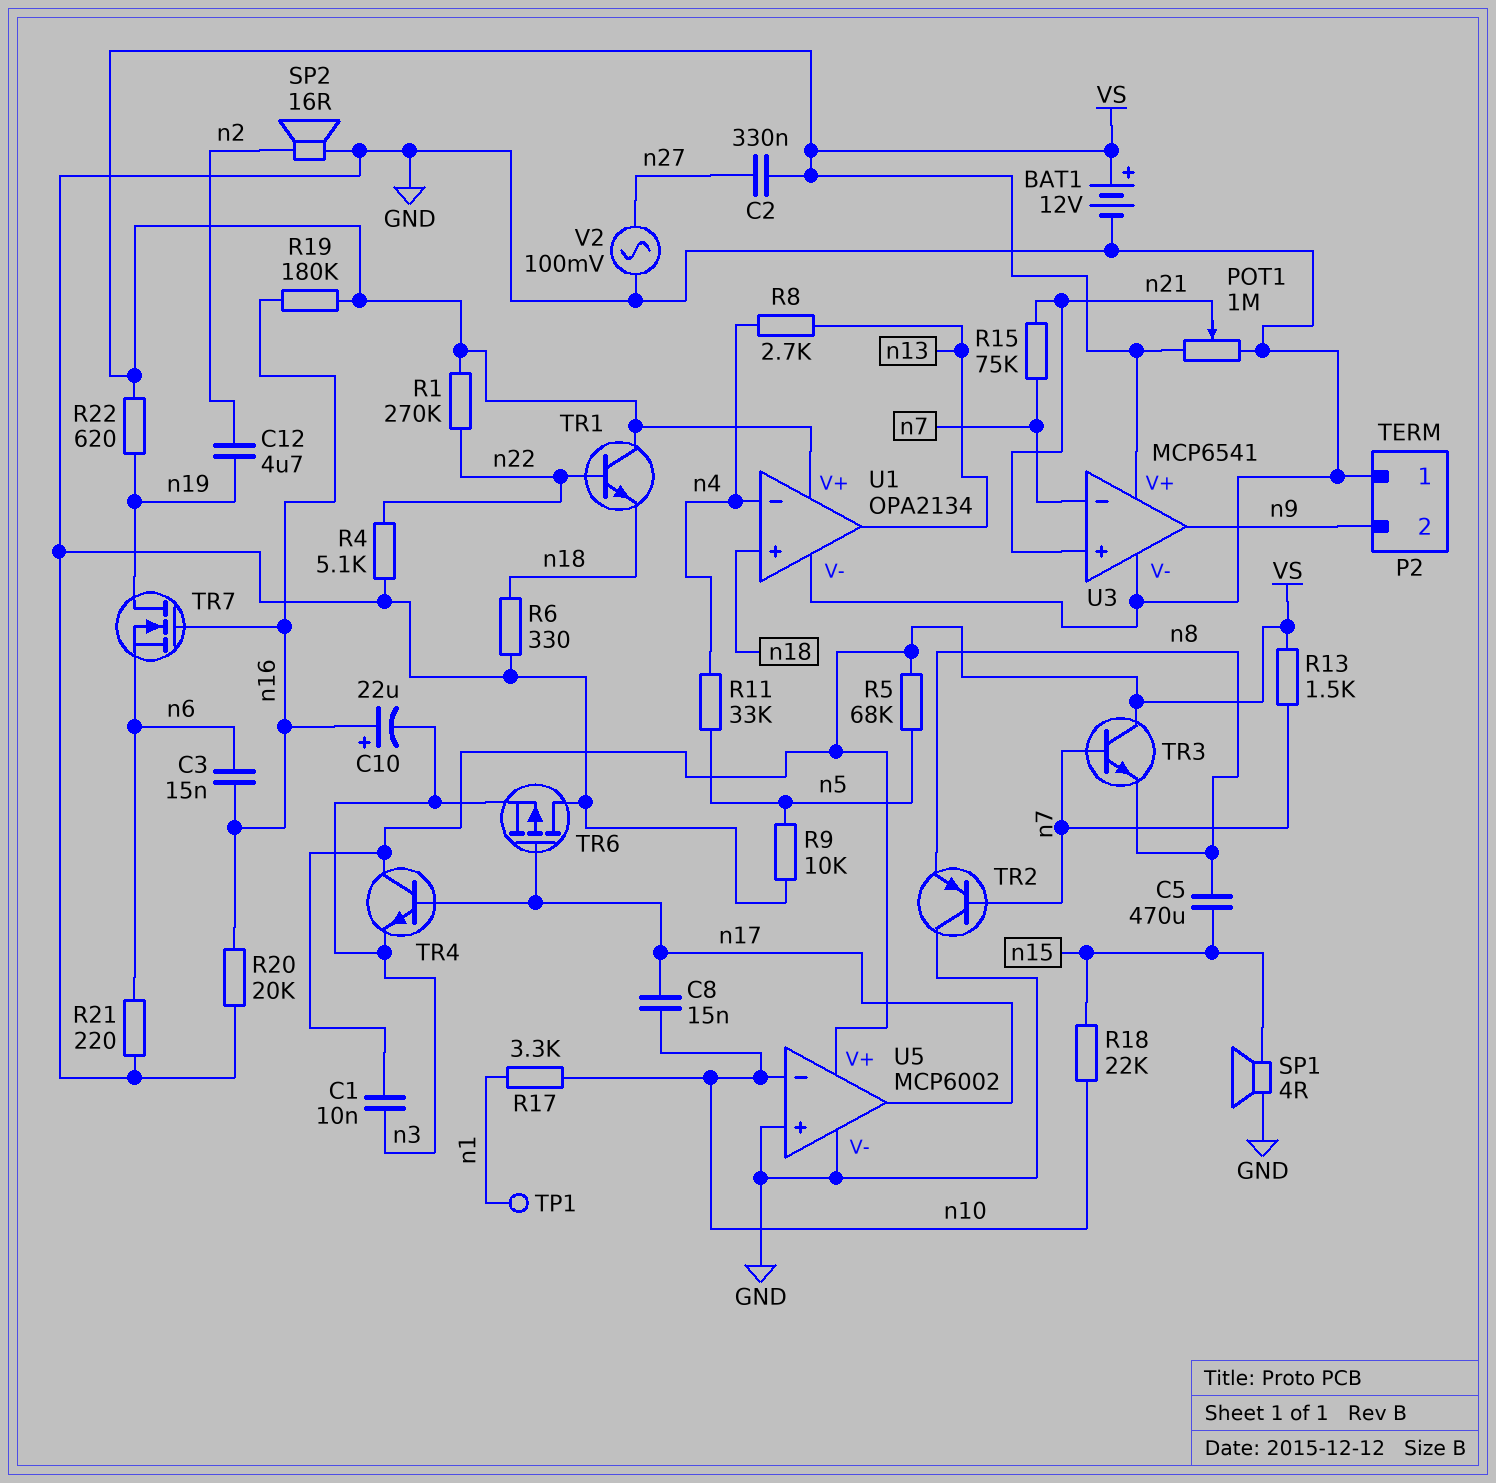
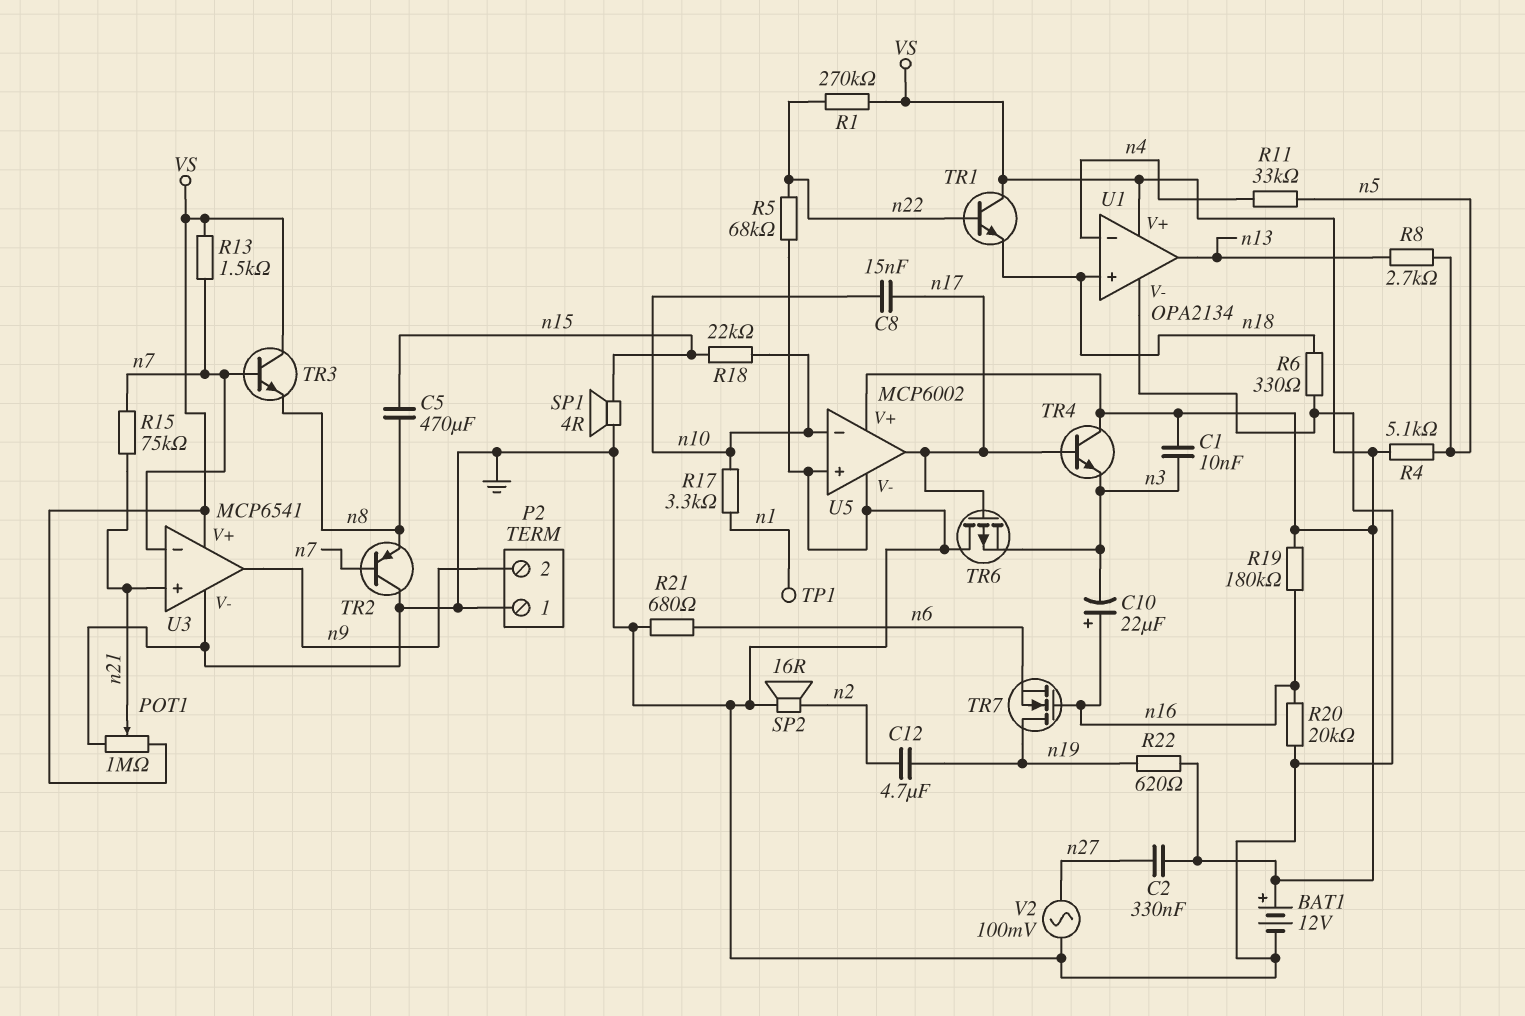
C3: 15nF (n6, n16) -> none
R4: 5.1k (GND, n22) -> 5.1k (VS, n5)
R5: 68k (VS, n5) -> 68k (GND, n22)
R8: 2.7k (n4, n13) -> 2.7k (n5, n13)
R9: 10k (GND, n5) -> none
R21: 220 (GND, n6) -> 680 (GND, n6)

